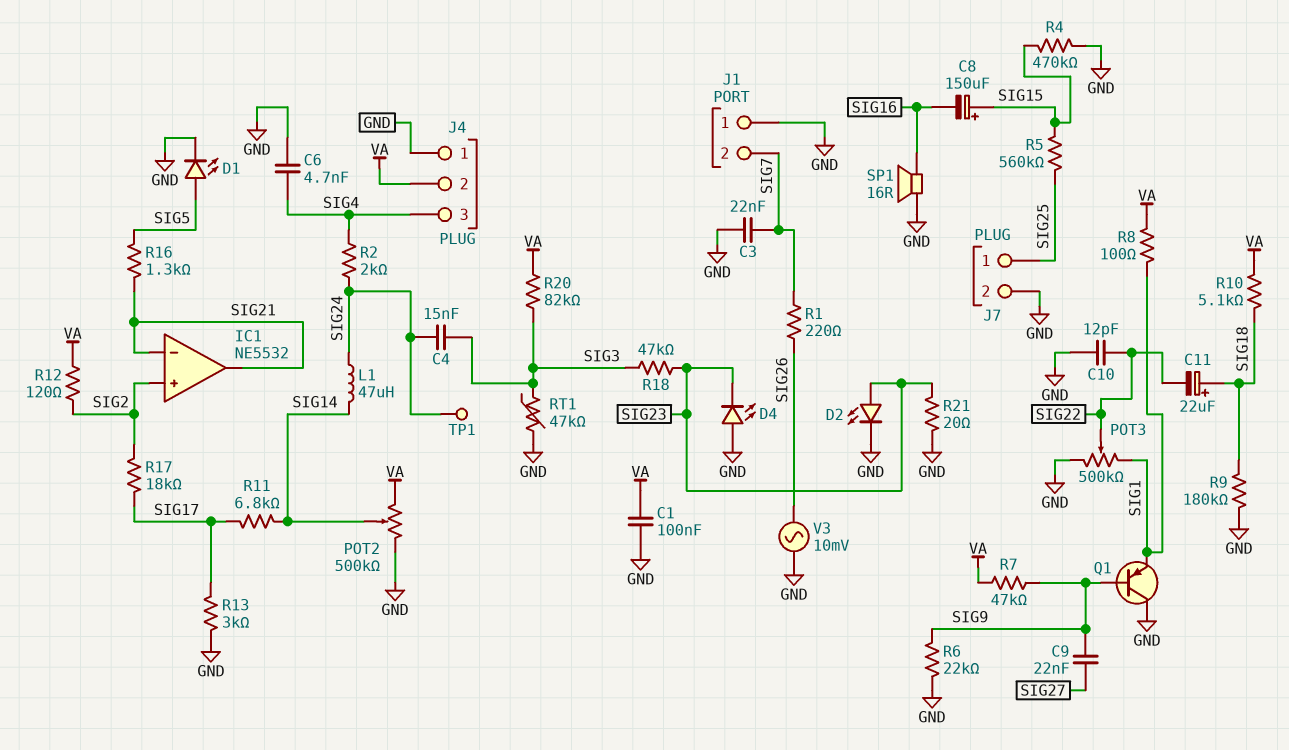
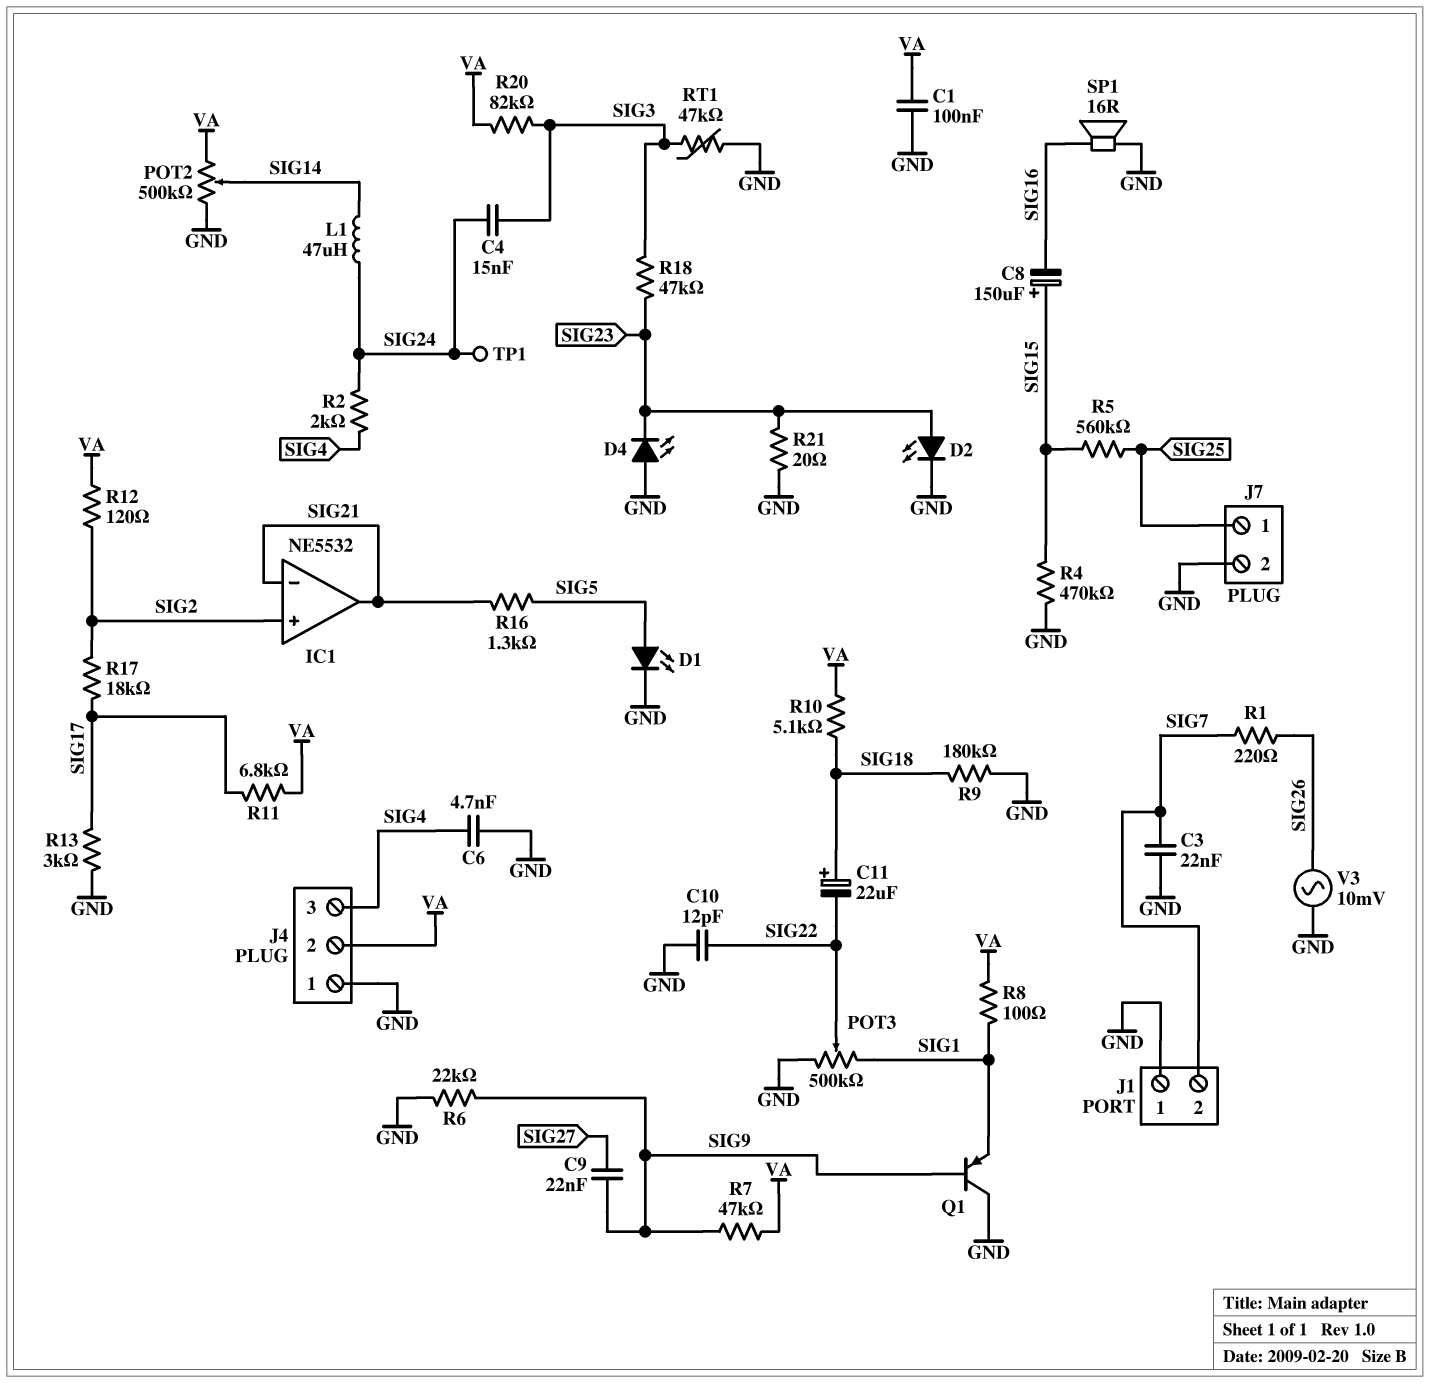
R11: 6.8k (SIG14, SIG17) -> 6.8k (SIG17, VA)

